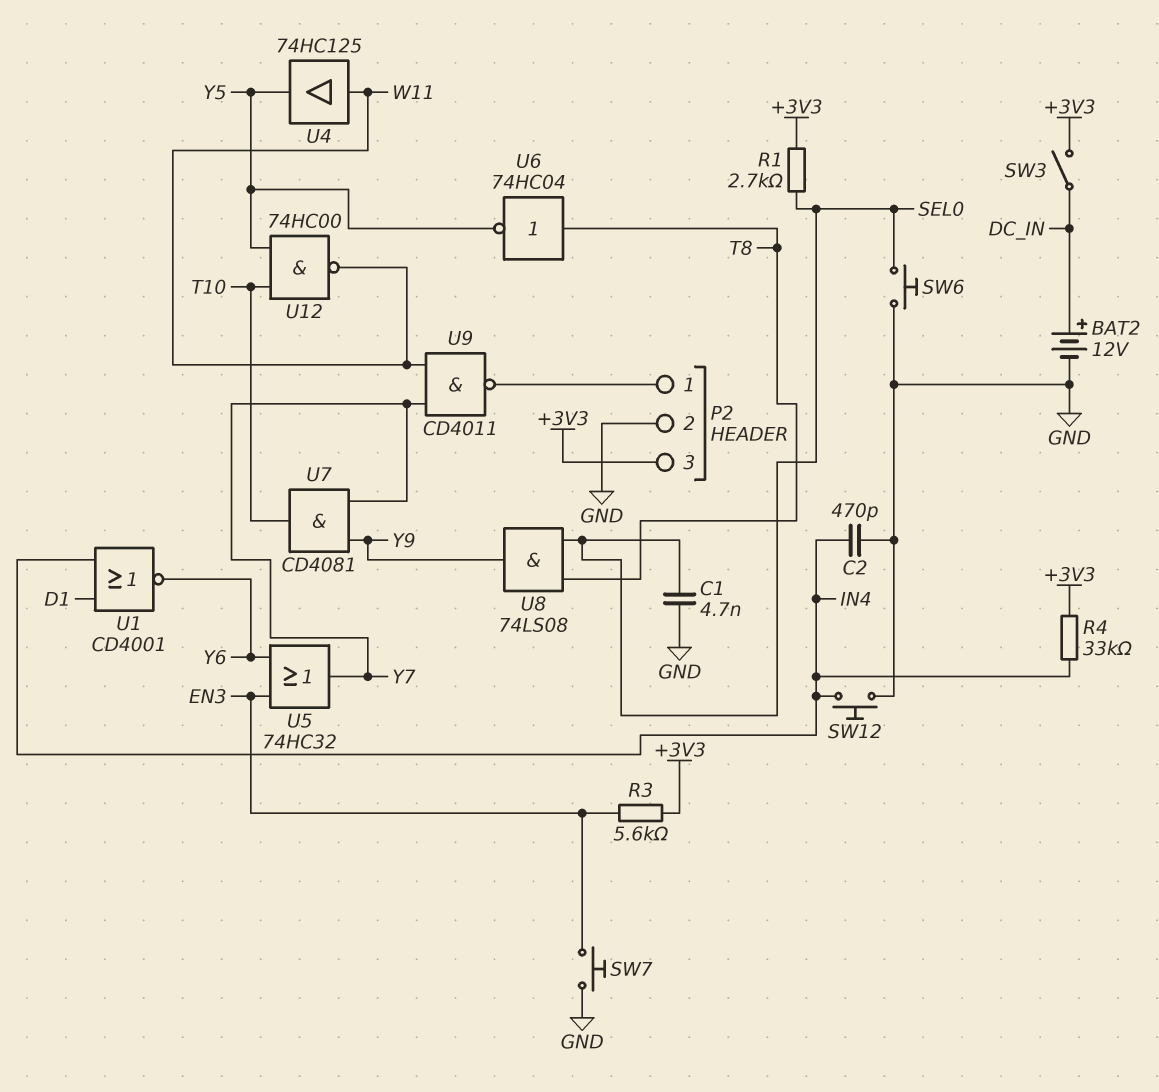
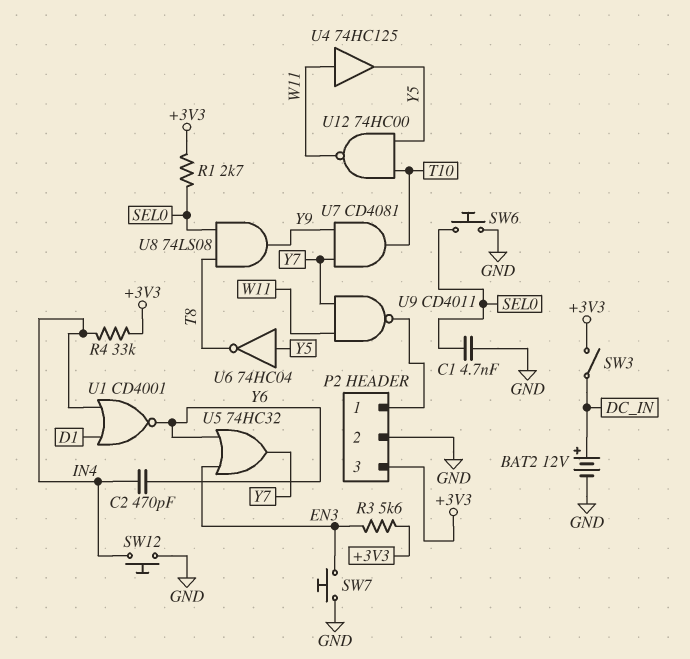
C2: 470pF (GND, IN4) -> 470pF (IN4, Y6)
U6: NOT 74HC04 (in T8, out Y5) -> NOT 74HC04 (in Y5, out T8)

